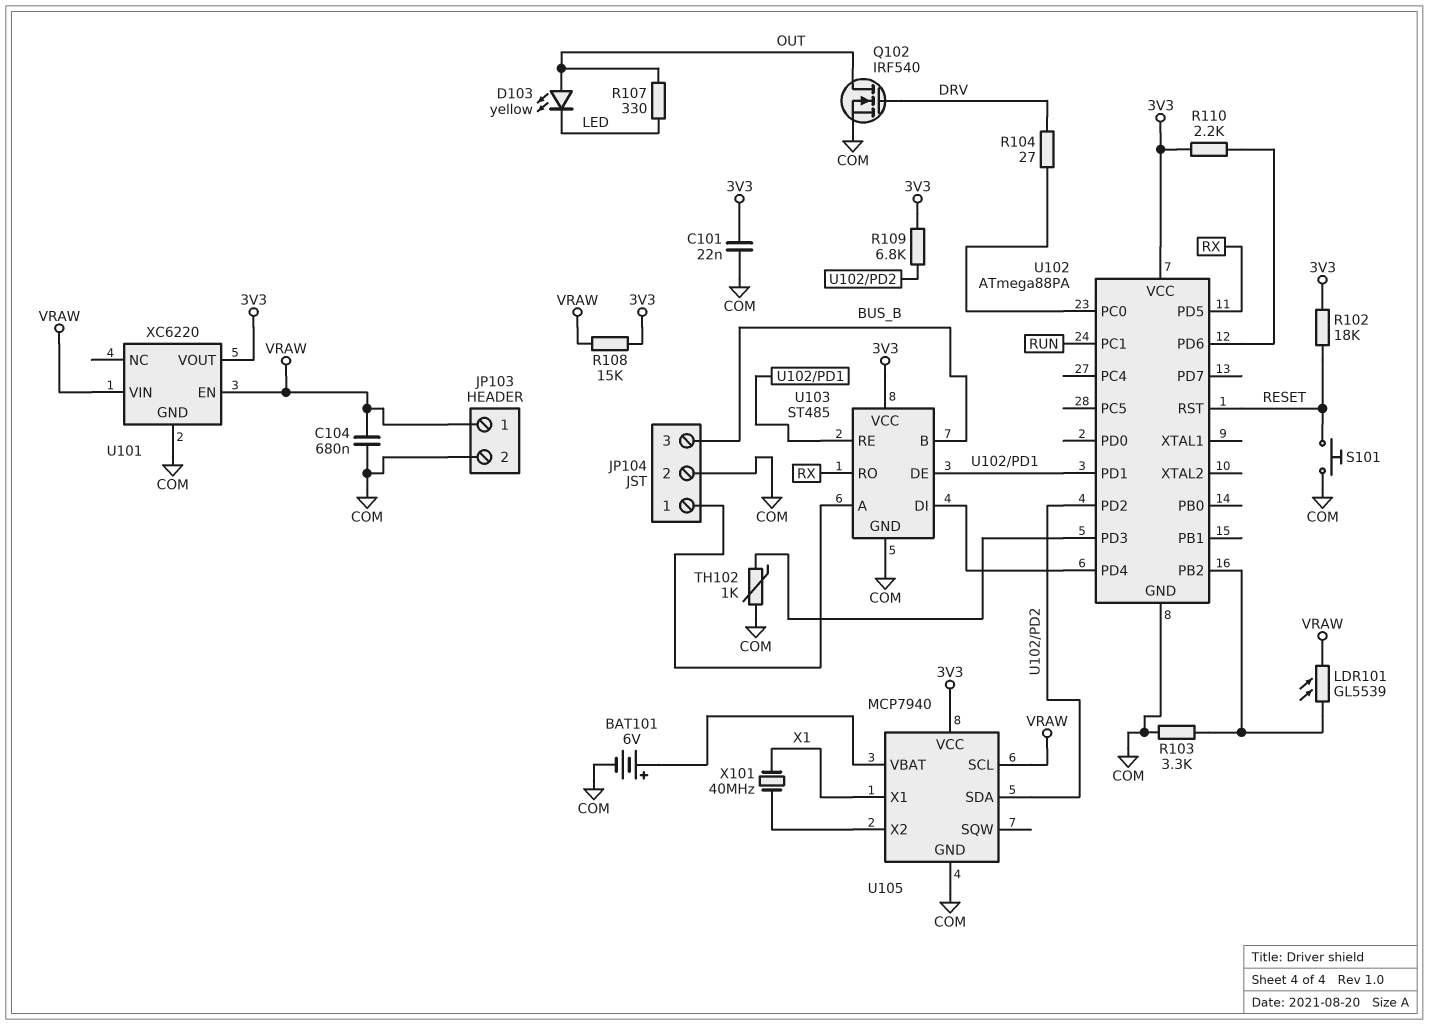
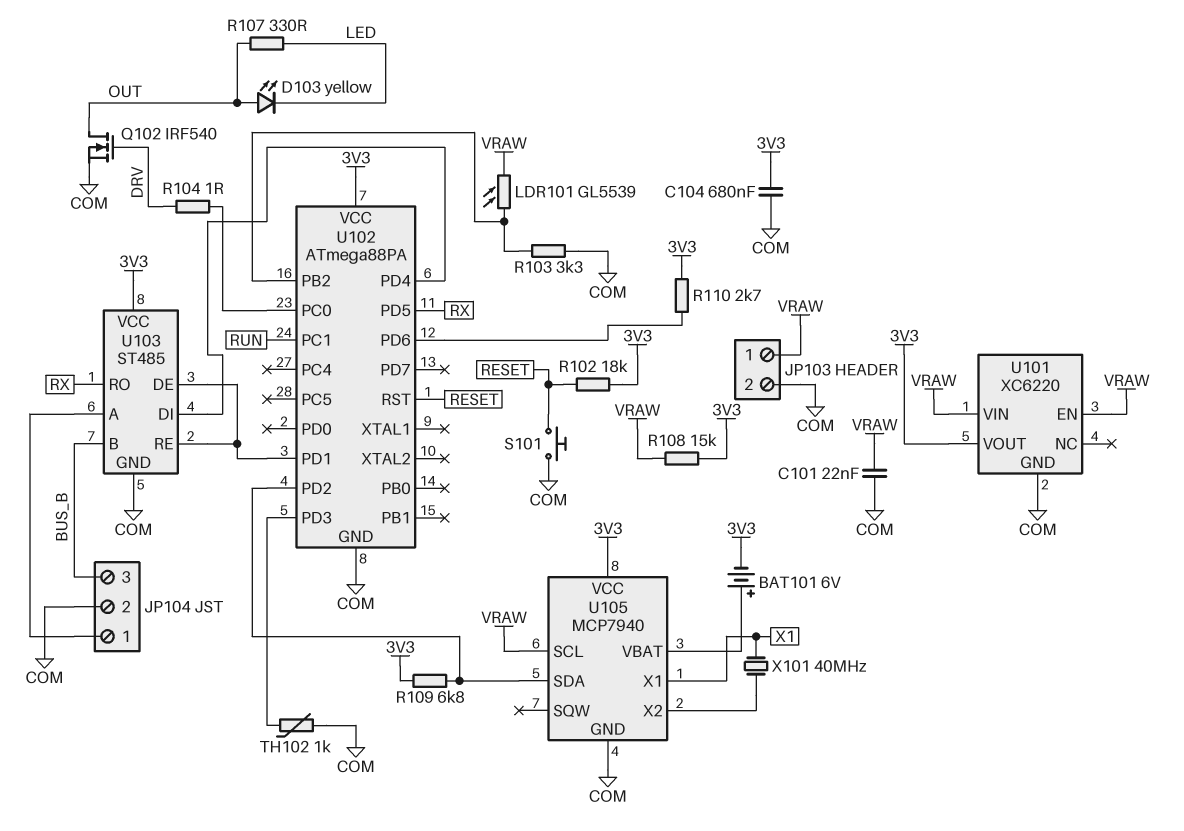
BAT101: 6V (plus U105/VBAT, minus COM) -> 6V (plus U105/VBAT, minus 3V3)
C101: 22nF (3V3, COM) -> 22nF (COM, VRAW)
C104: 680nF (COM, VRAW) -> 680nF (3V3, COM)
R104: 27 (DRV, U102/PC0) -> 1 (DRV, U102/PC0)
R110: 2.2k (3V3, U102/PD6) -> 2.7k (3V3, U102/PD6)

